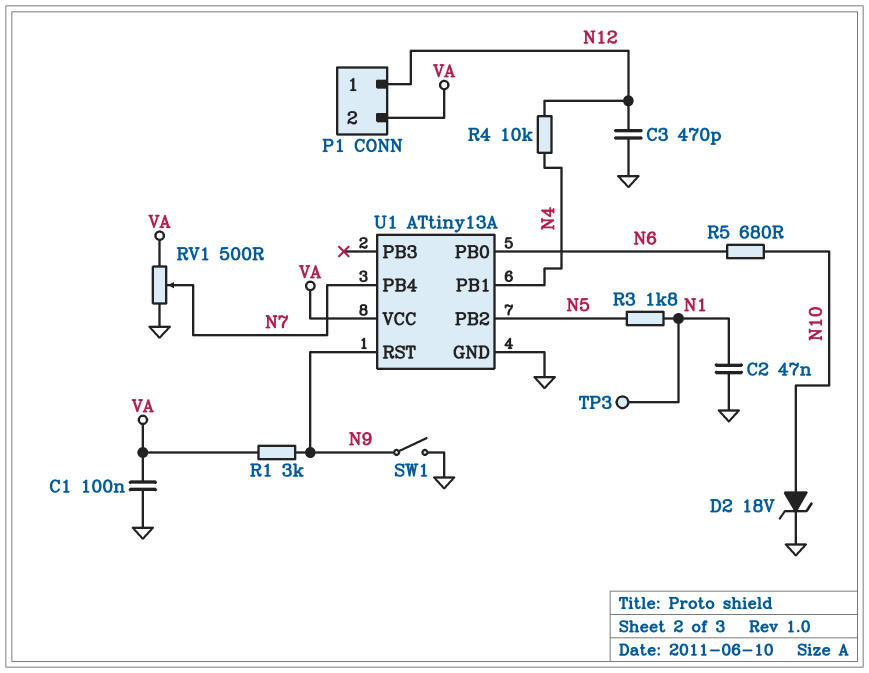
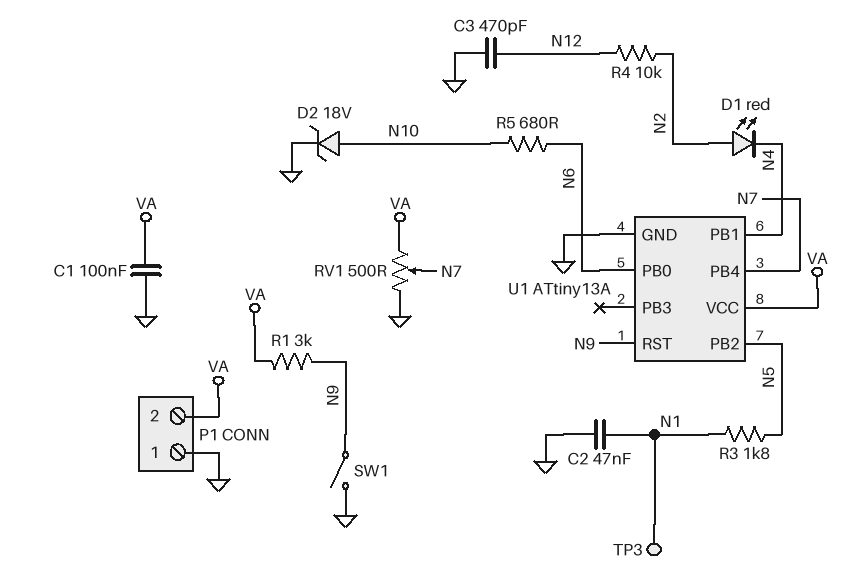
D1: none -> LED red (A N2, K N4)
P1 pin 1: N12 -> GND
R4: 10k (N4, N12) -> 10k (N2, N12)

